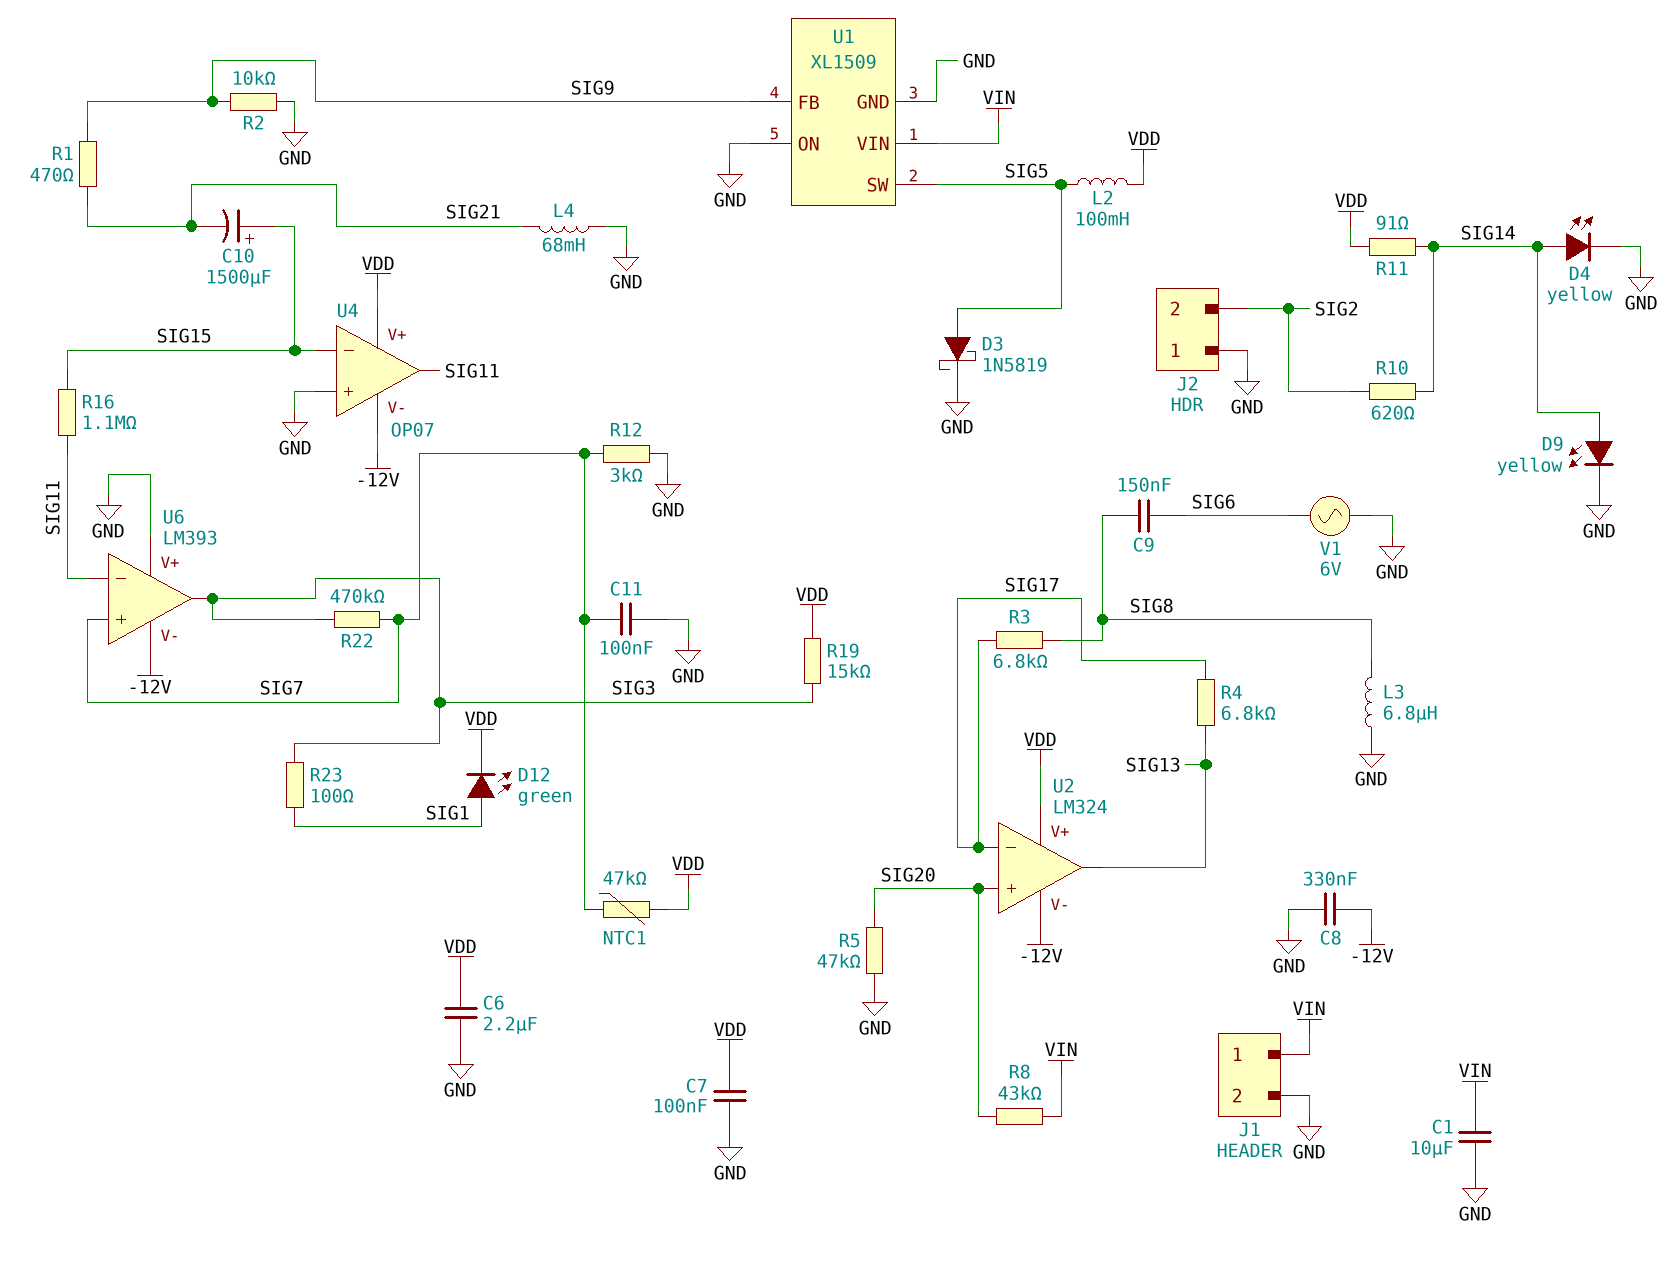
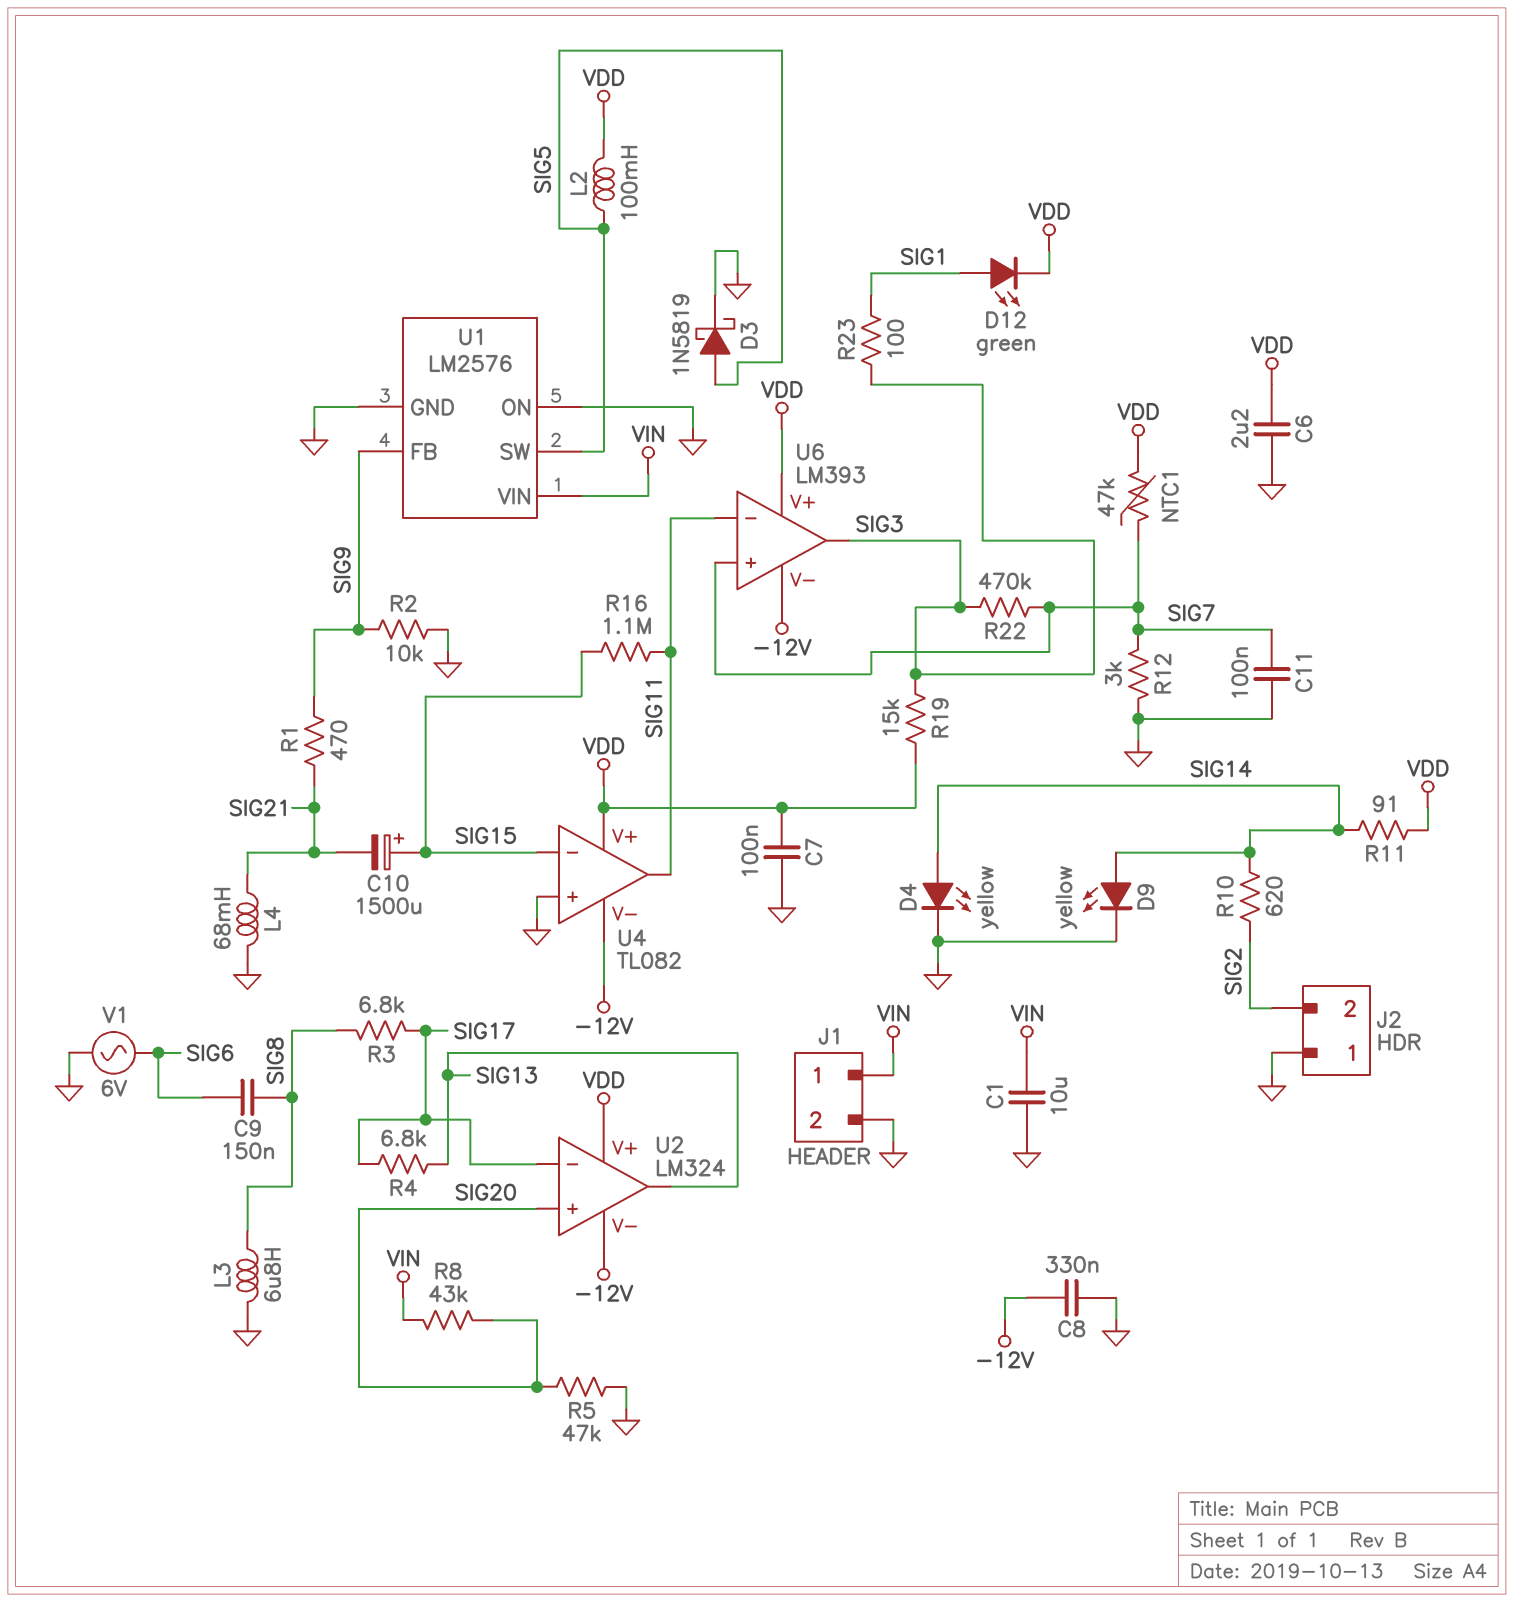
U1: XL1509 -> LM2576
U4: OP07 -> TL082
U6 pin V+: GND -> VDD

